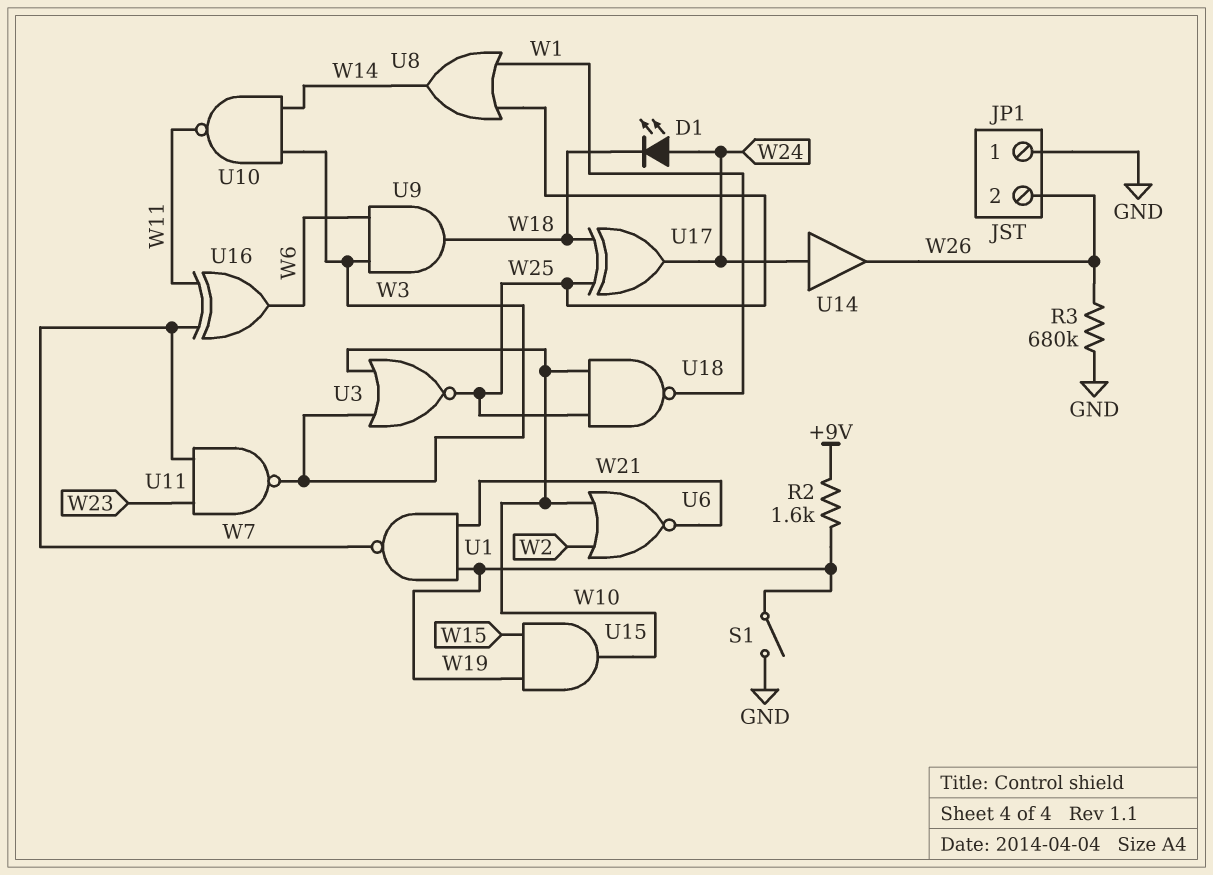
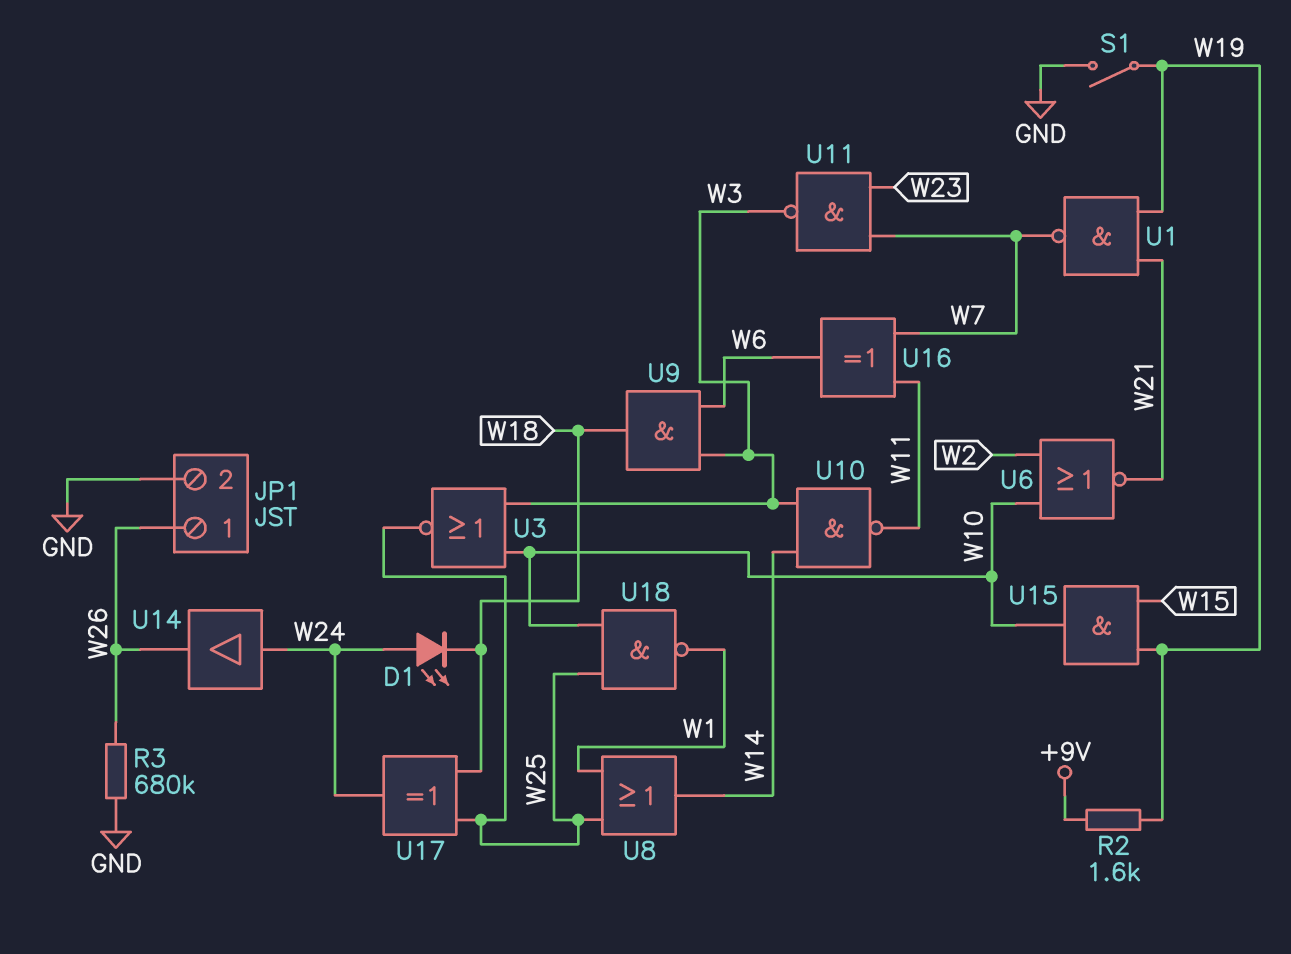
JP1 pin 1: GND -> W26
JP1 pin 2: W26 -> GND

